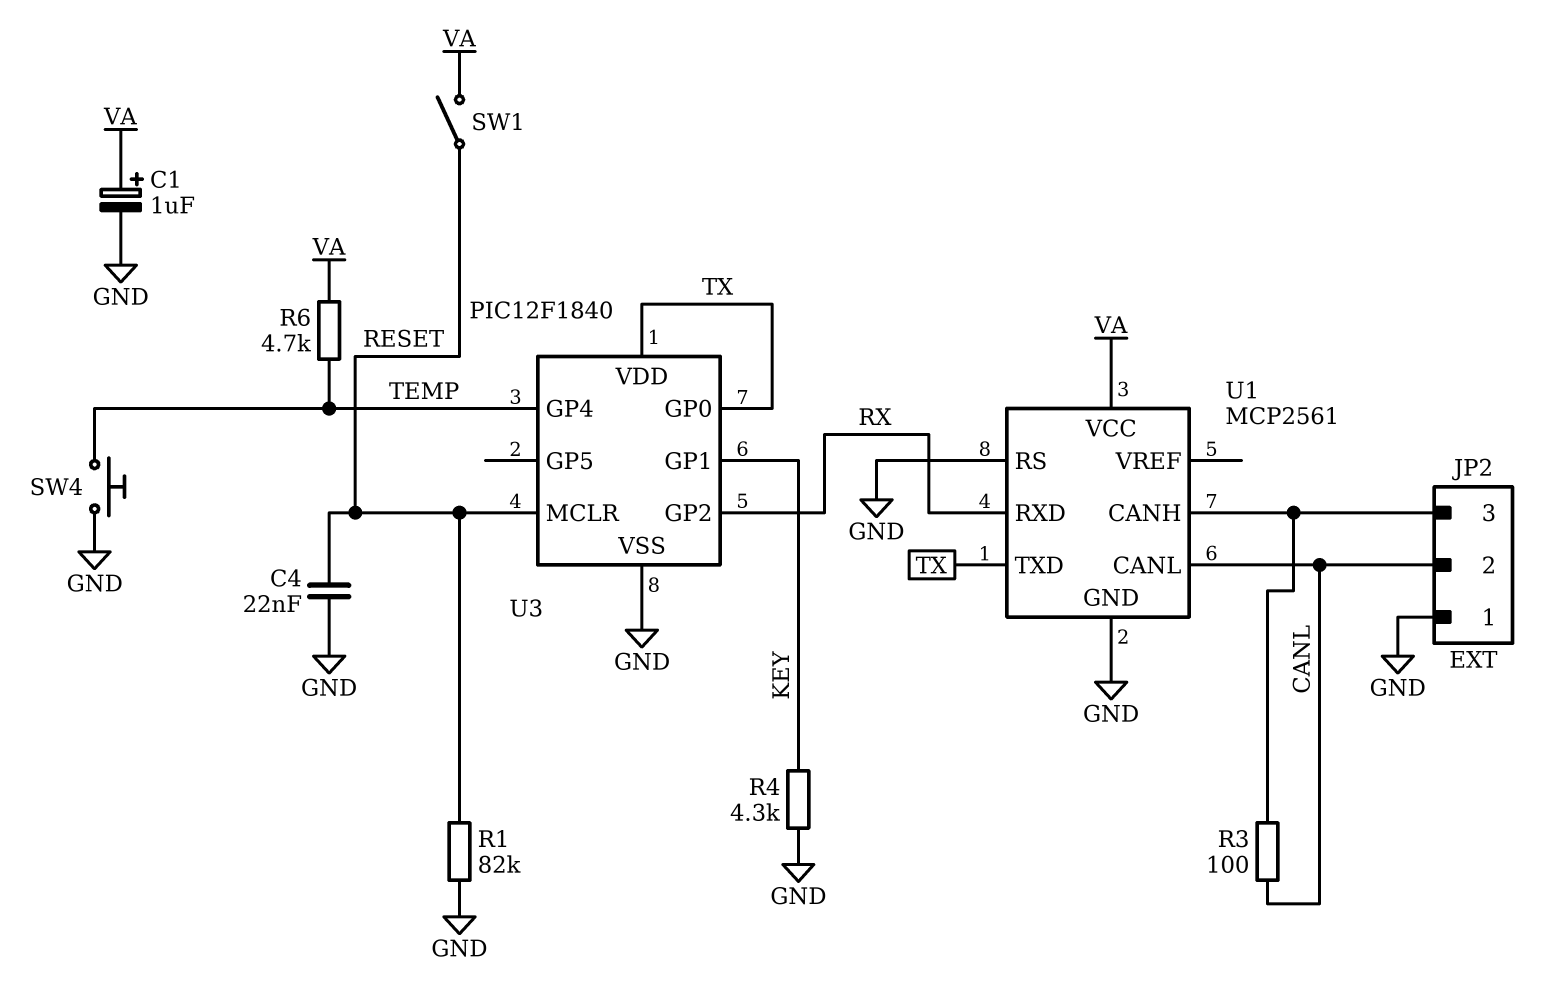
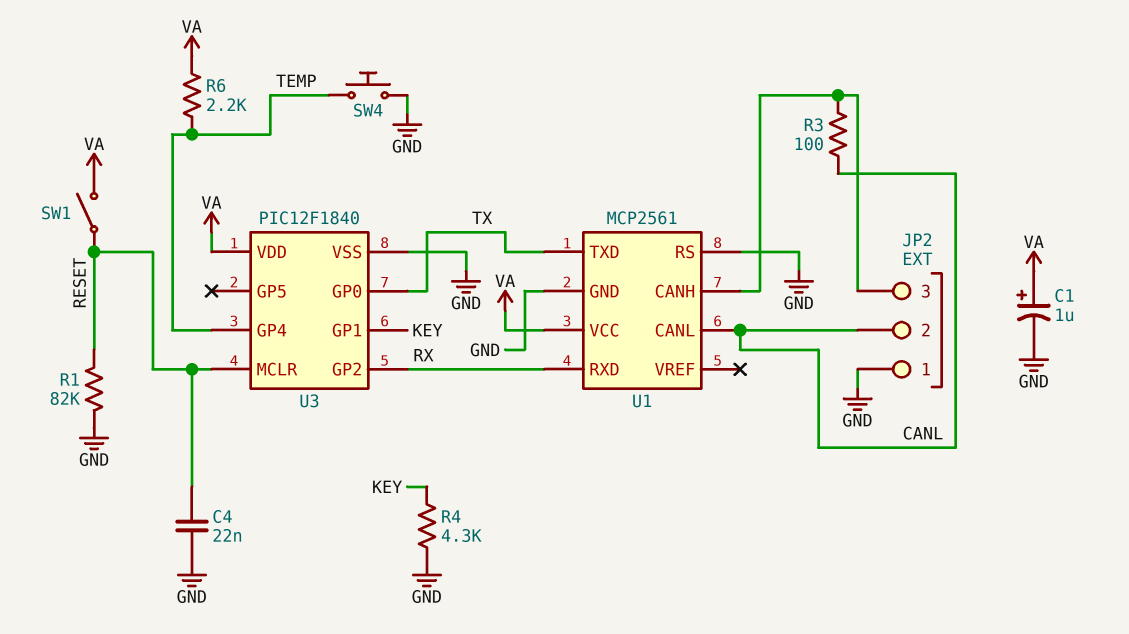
R6: 4.7k (TEMP, VA) -> 2.2k (TEMP, VA)
U3 pin VDD: TX -> VA

